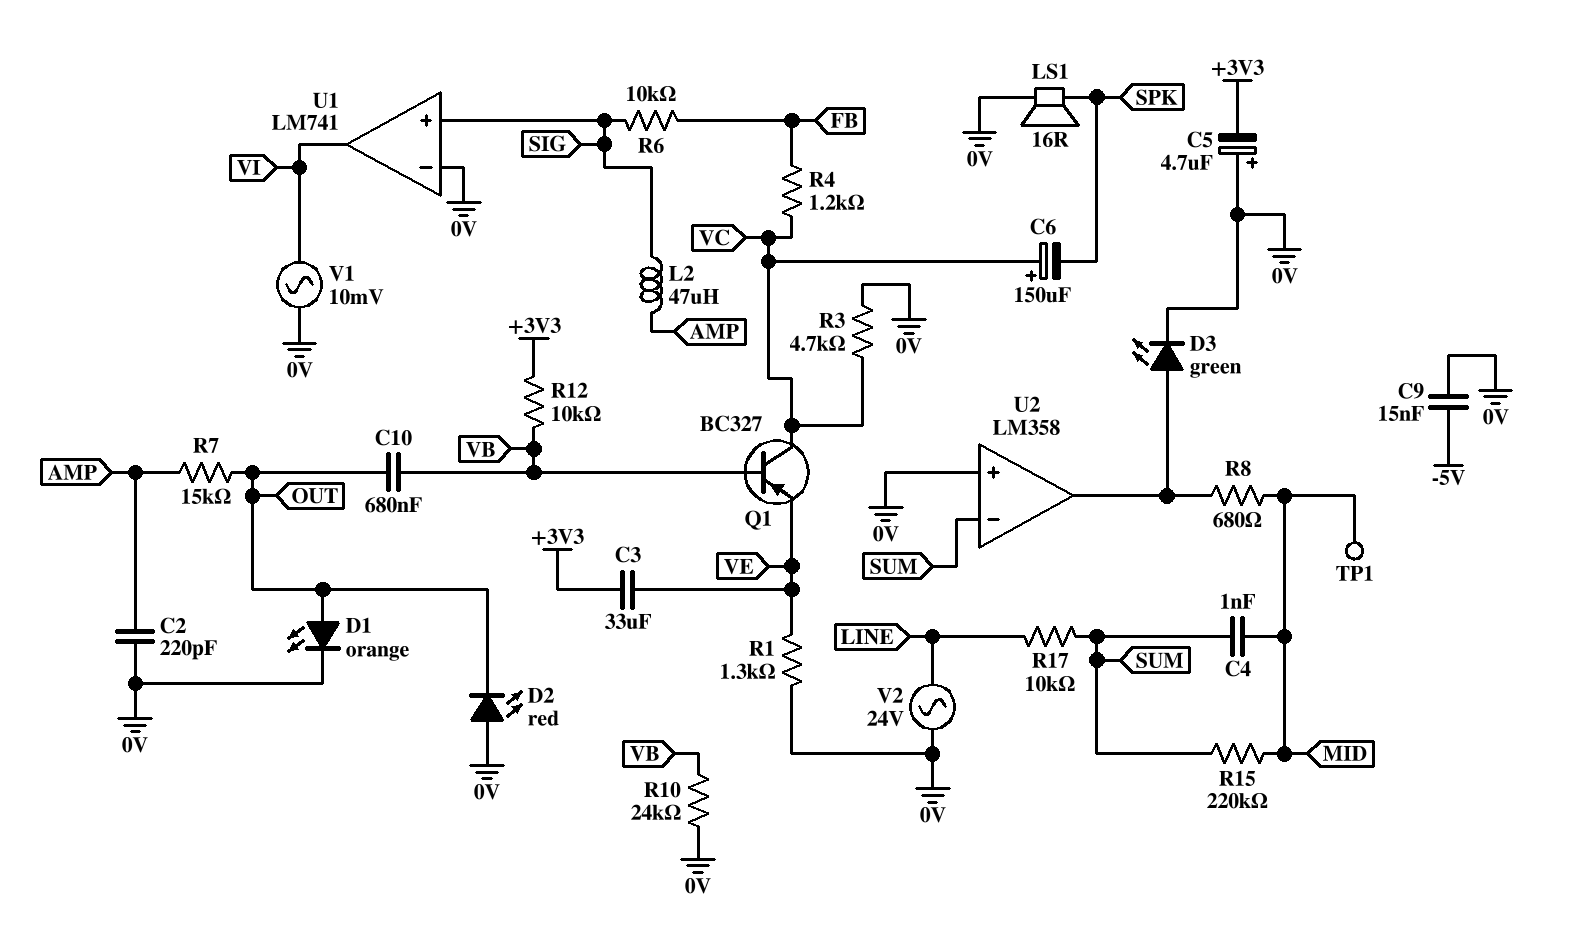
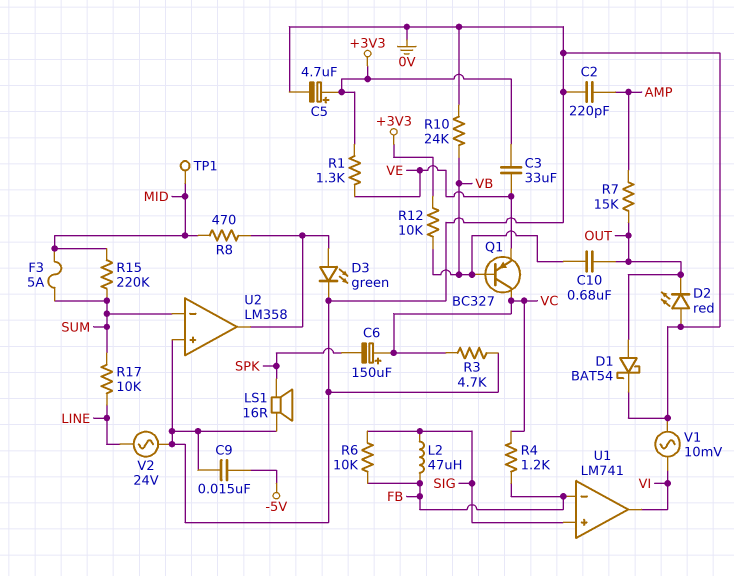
C4: 1nF (MID, SUM) -> none
C5: 4.7uF (plus 0V, minus +3V3) -> 4.7uF (plus +3V3, minus 0V)
D1: LED orange (A OUT, K 0V) -> schottky BAT54 (A OUT, K 0V)
F3: none -> 5A (MID, SUM)
L2: 47uH (AMP, SIG) -> 47uH (FB, SIG)
R1: 1.3k (0V, VE) -> 1.3k (+3V3, VE)
R8: 680 (MID, U2/out) -> 470 (MID, U2/out)
U1 pin in-: 0V -> FB

